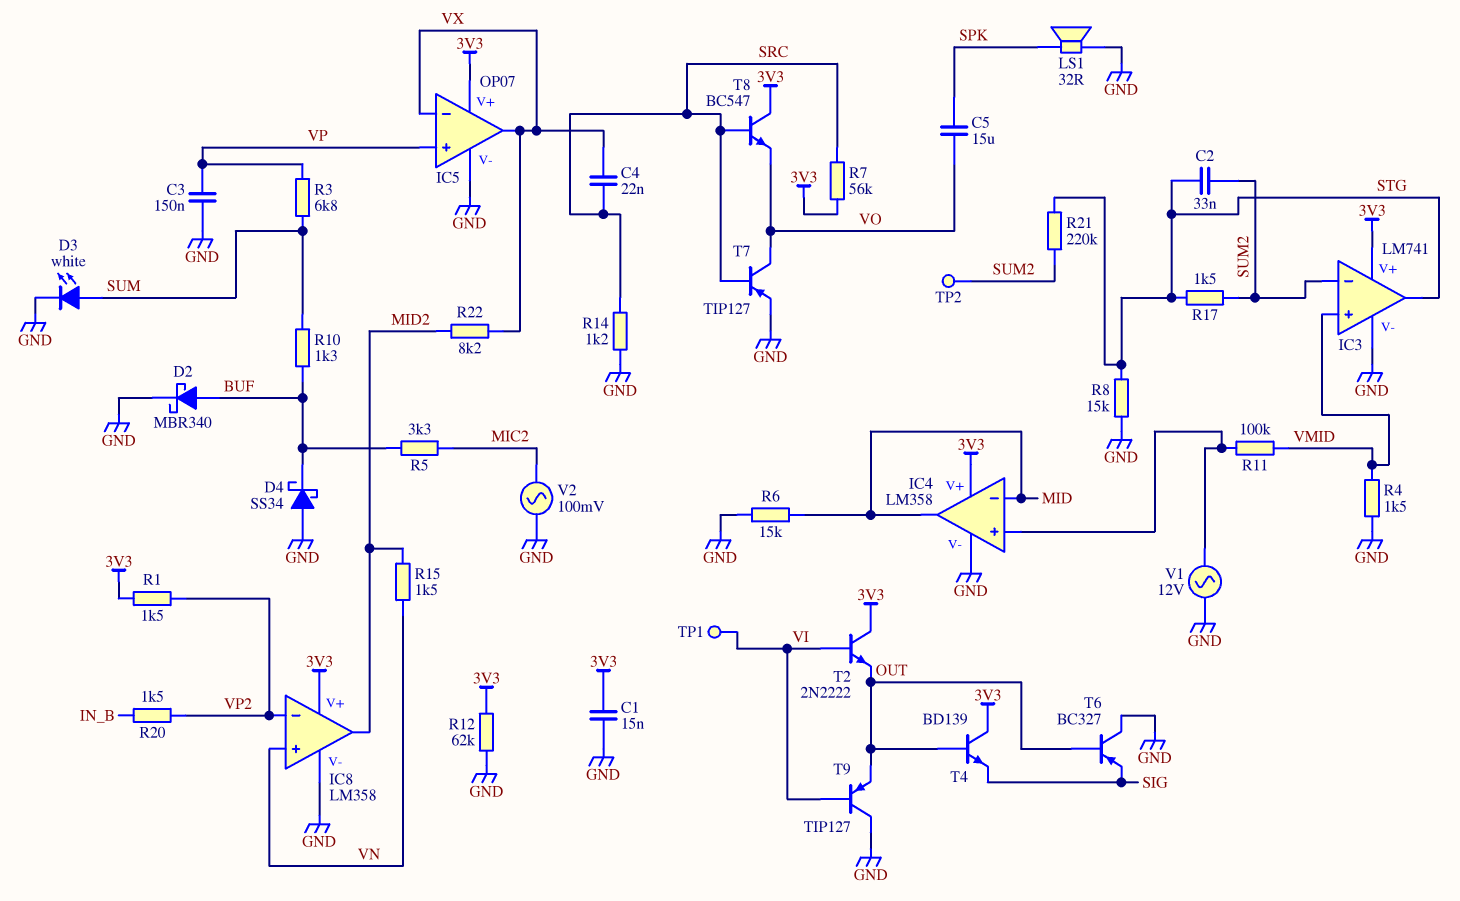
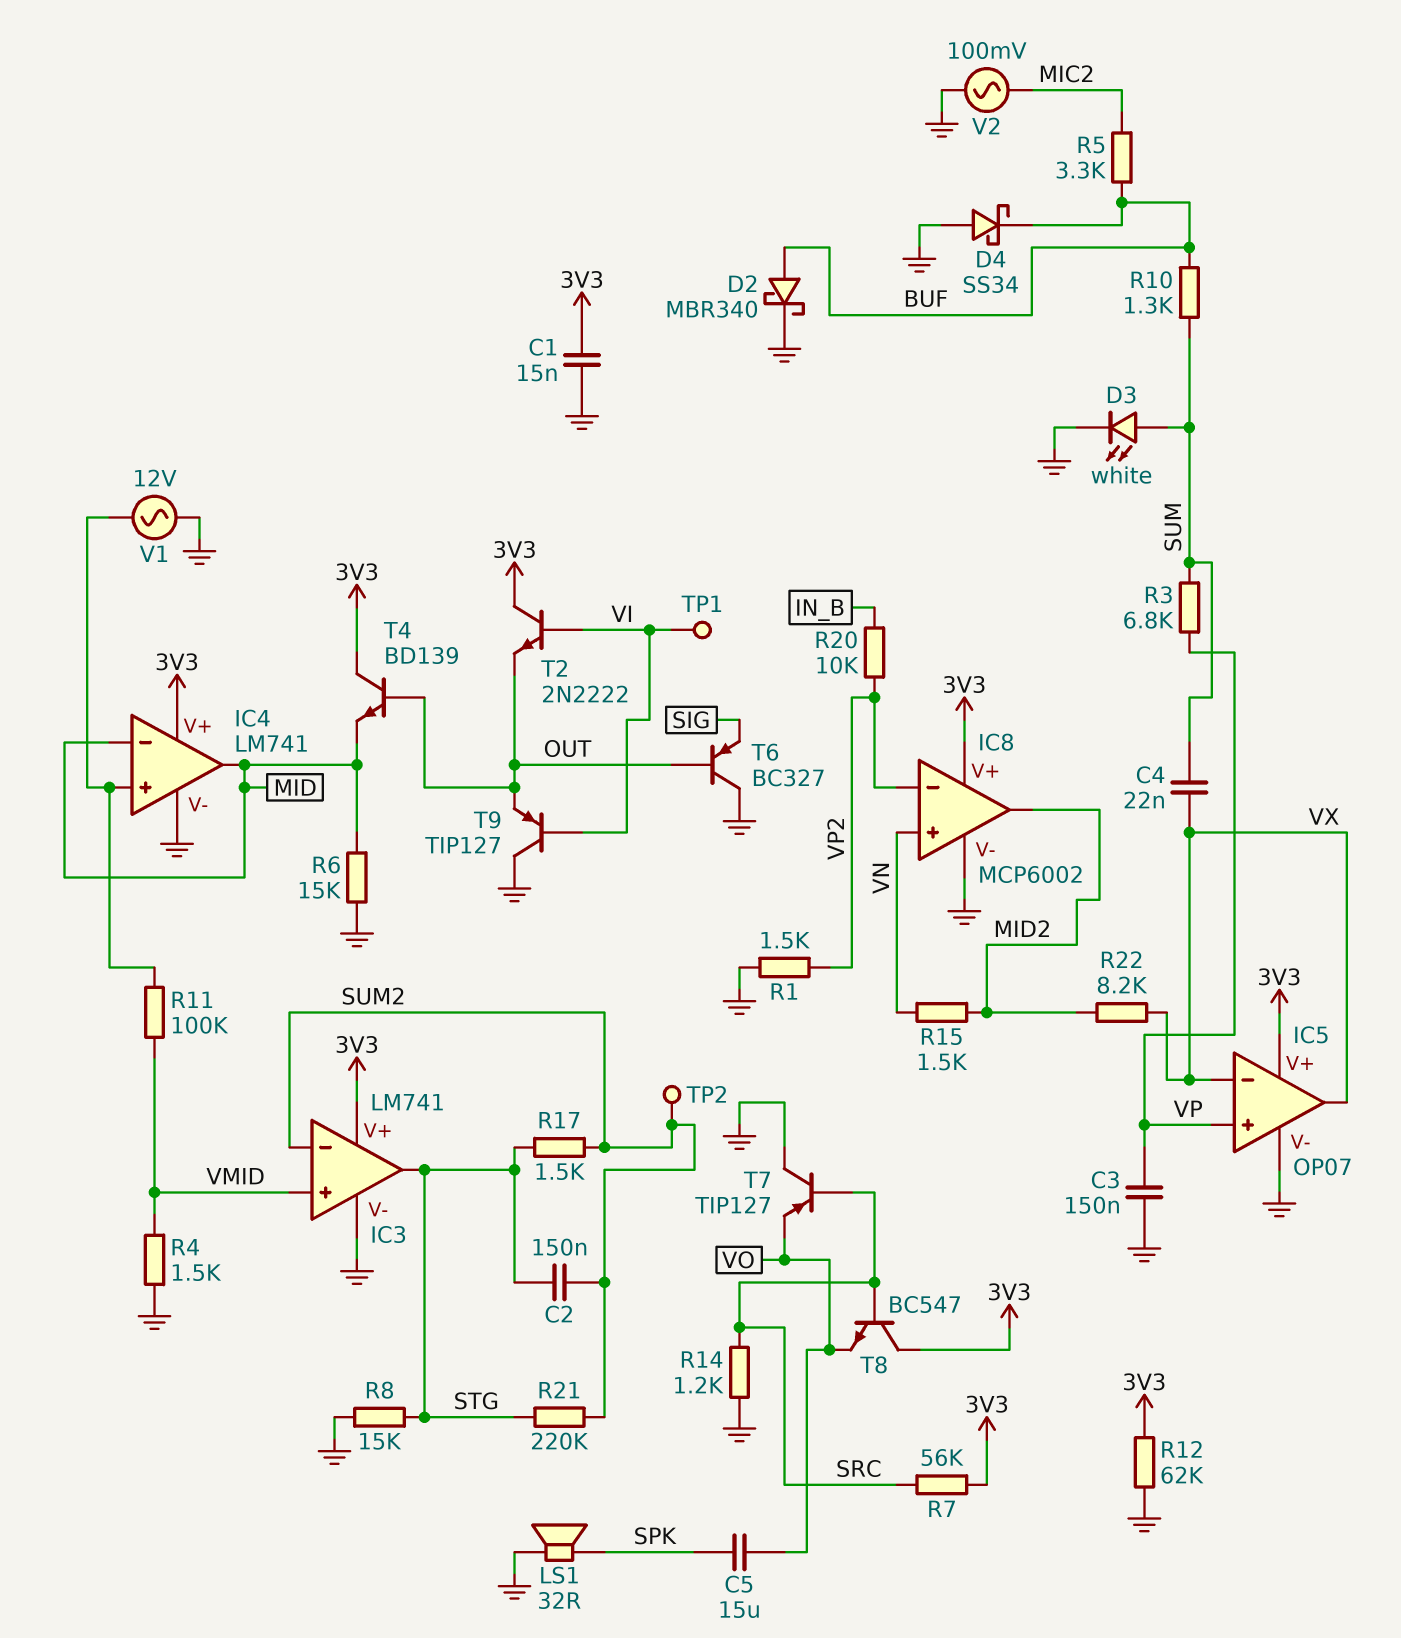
C2: 33nF (STG, SUM2) -> 150nF (STG, SUM2)
C4: 22nF (SRC, VX) -> 22nF (SUM, VX)
IC4: LM358 -> LM741
IC8: LM358 -> MCP6002
R1: 1.5k (3V3, VP2) -> 1.5k (GND, VP2)
R20: 1.5k (IN_B, VP2) -> 10k (IN_B, VP2)
T4: NPN BD139 (B OUT, C 3V3, E SIG) -> NPN BD139 (B OUT, C 3V3, E MID)
T7: PNP TIP127 (B SRC, C VO, E GND) -> PNP TIP127 (B SRC, C GND, E VO)

